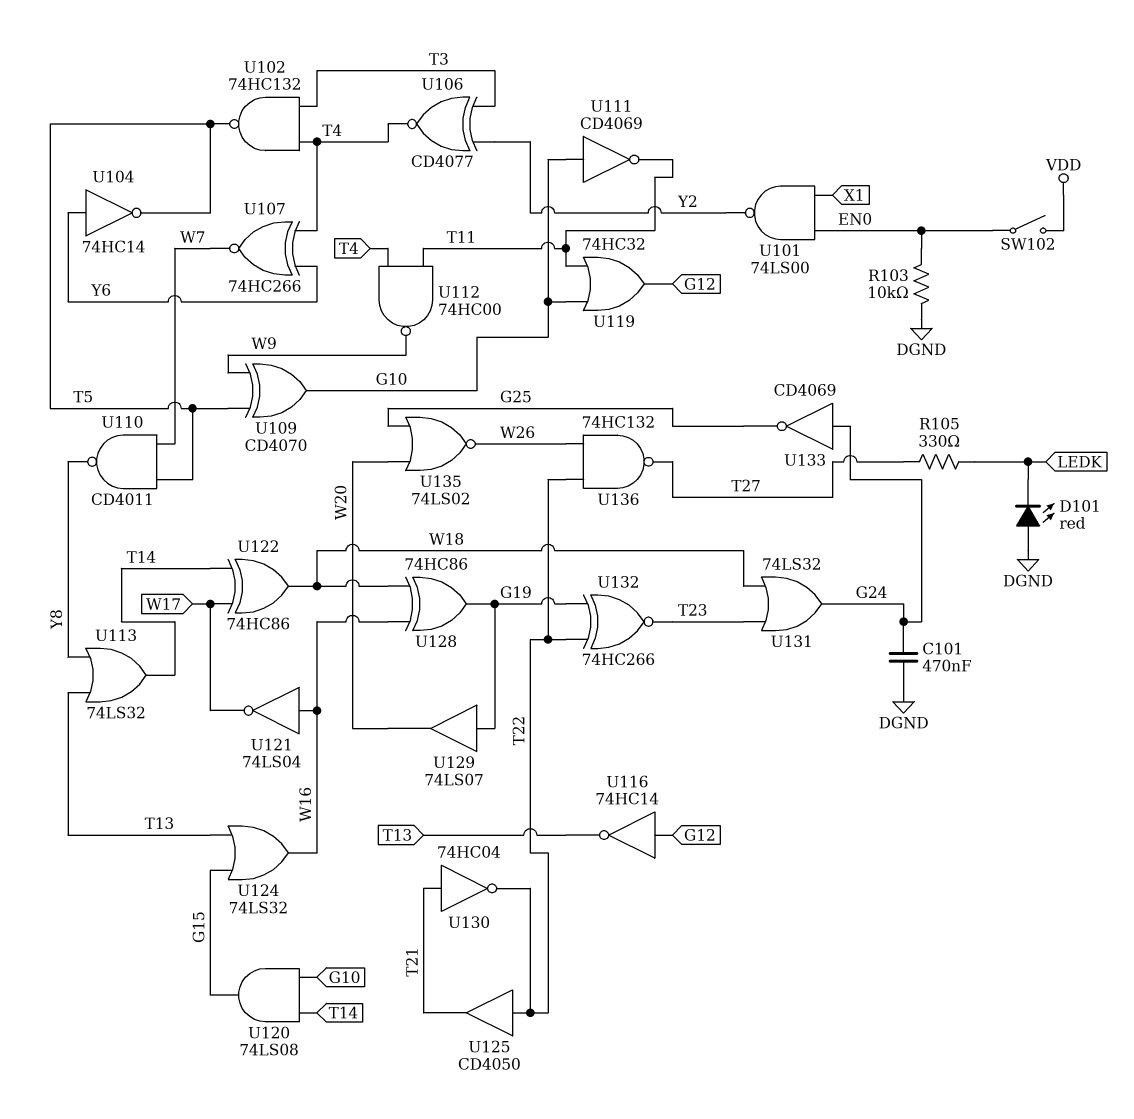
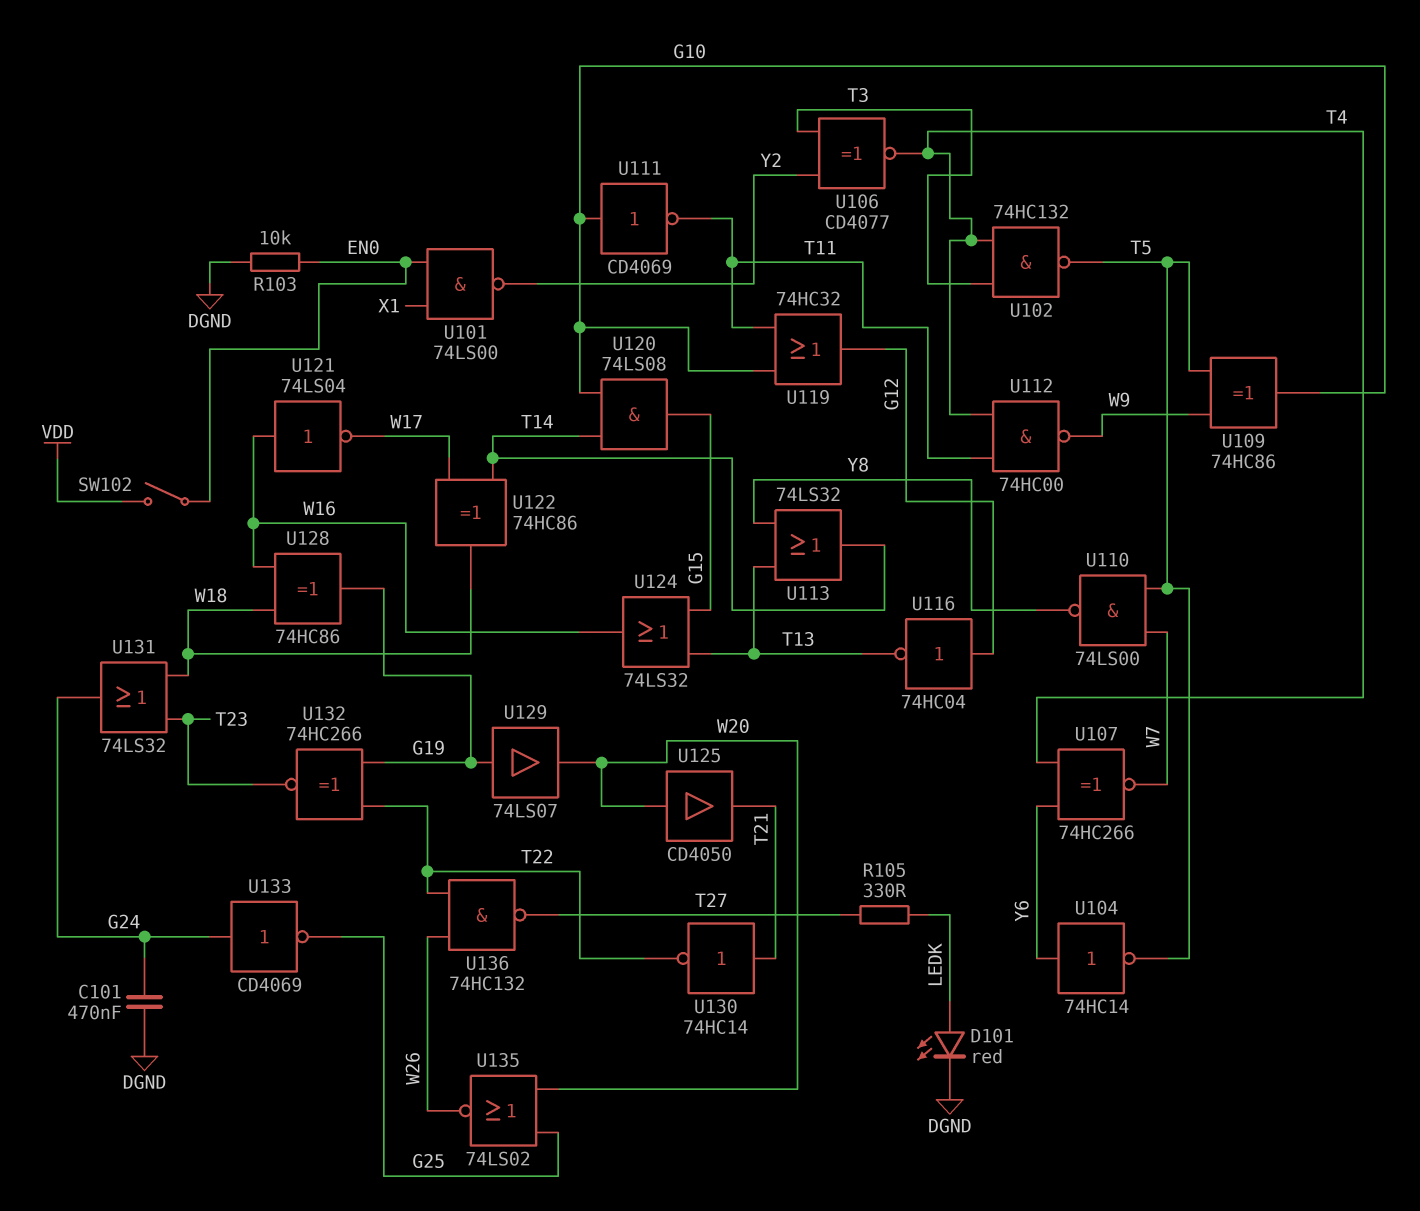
D101: LED red (A DGND, K LEDK) -> LED red (A LEDK, K DGND)
U109: XOR CD4070 (in T5, in W9, out G10) -> XOR 74HC86 (in T5, in W9, out G10)
U110: NAND CD4011 (in T5, in W7, out Y8) -> NAND 74LS00 (in T5, in W7, out Y8)
U116: NOT 74HC14 (in G12, out T13) -> NOT 74HC04 (in G12, out T13)
U125: buffer CD4050 (in T22, out T21) -> buffer CD4050 (in W20, out T21)
U130: NOT 74HC04 (in T21, out T22) -> NOT 74HC14 (in T21, out T22)

